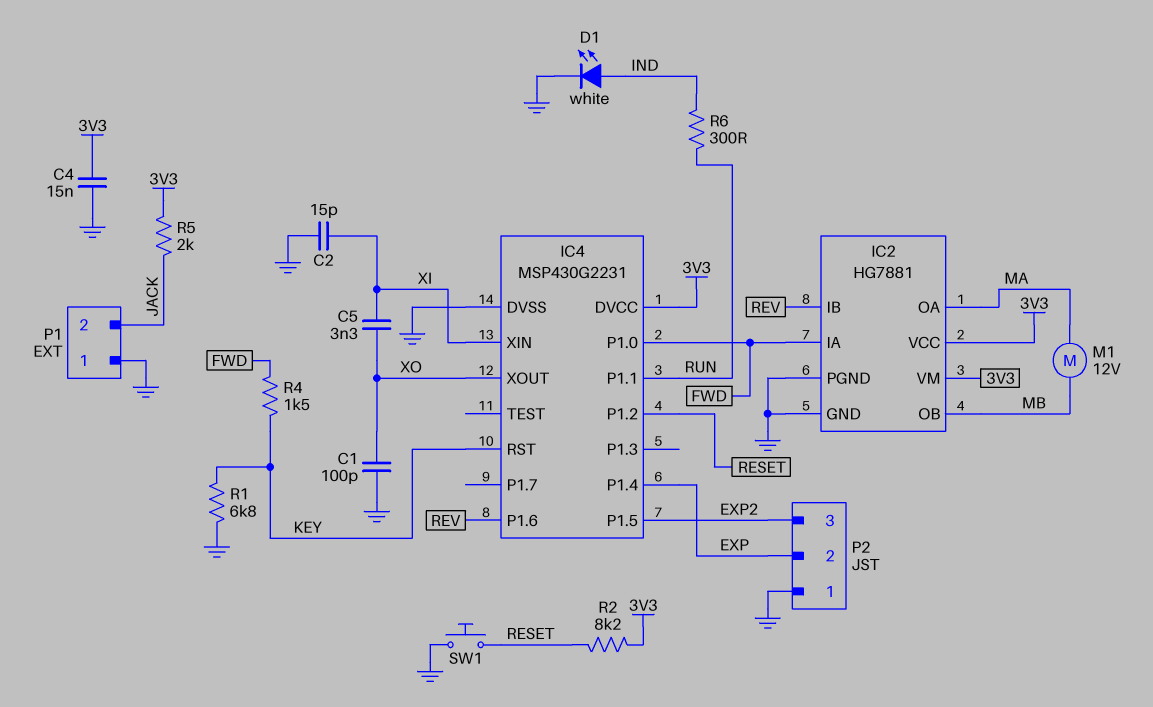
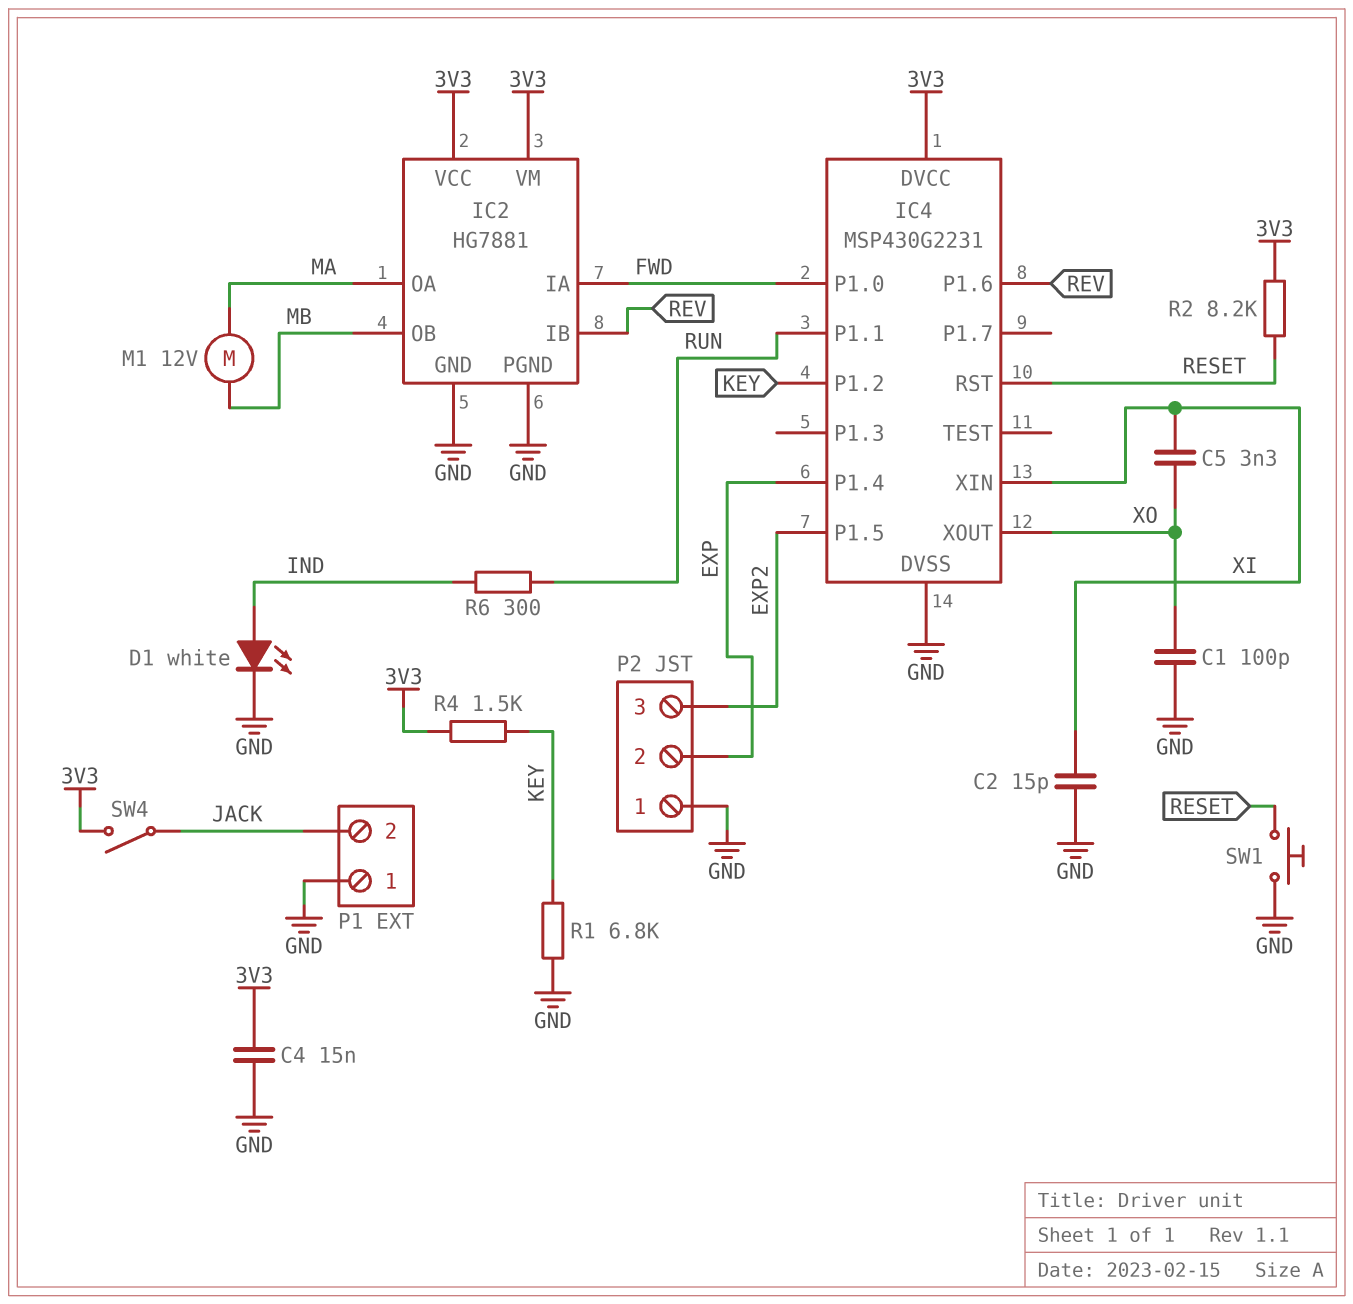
IC4 pin P1.2: RESET -> KEY
IC4 pin RST: KEY -> RESET
R4: 1.5k (FWD, KEY) -> 1.5k (3V3, KEY)
R5: 2k (3V3, JACK) -> none
SW4: none -> switch (3V3, JACK)

